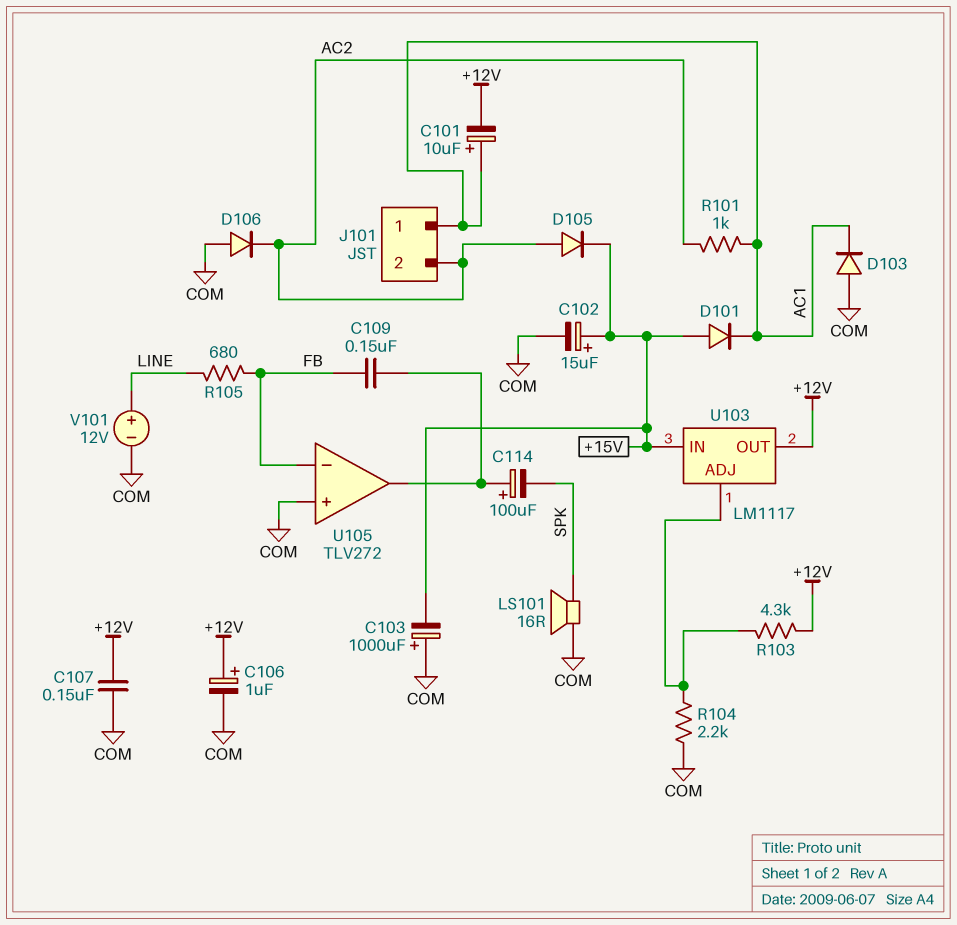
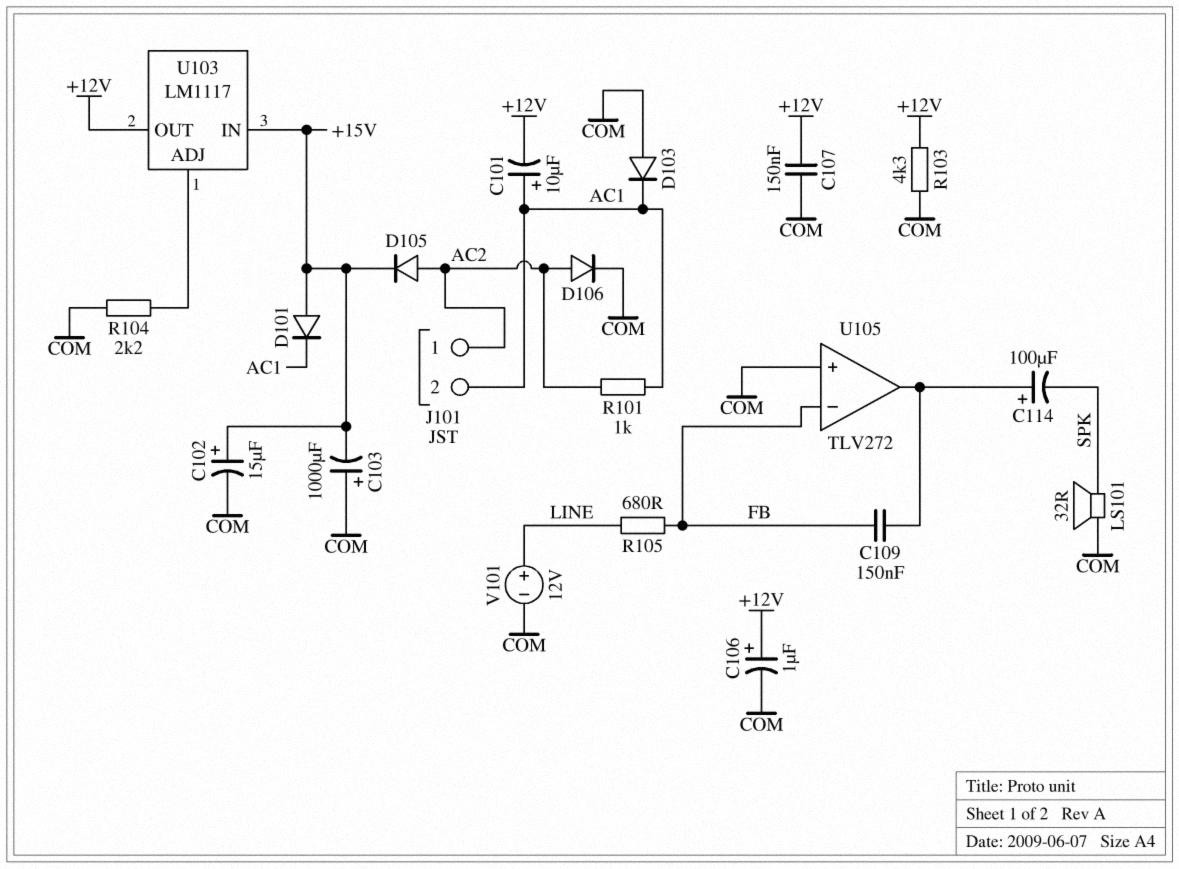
D106: diode (A COM, K AC2) -> diode (A AC2, K COM)
J101 pin 1: AC1 -> AC2
J101 pin 2: AC2 -> AC1
LS101: speaker 16R (COM, SPK) -> speaker 32R (COM, SPK)
R103: 4.3k (+12V, U103/ADJ) -> 4.3k (+12V, COM)

